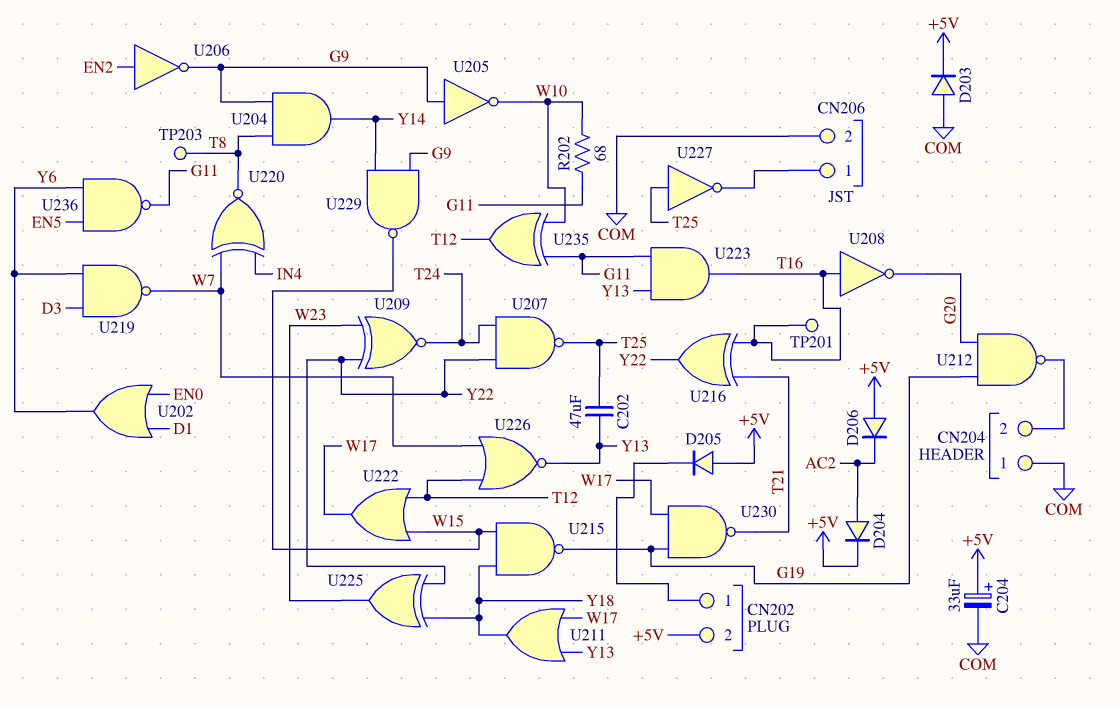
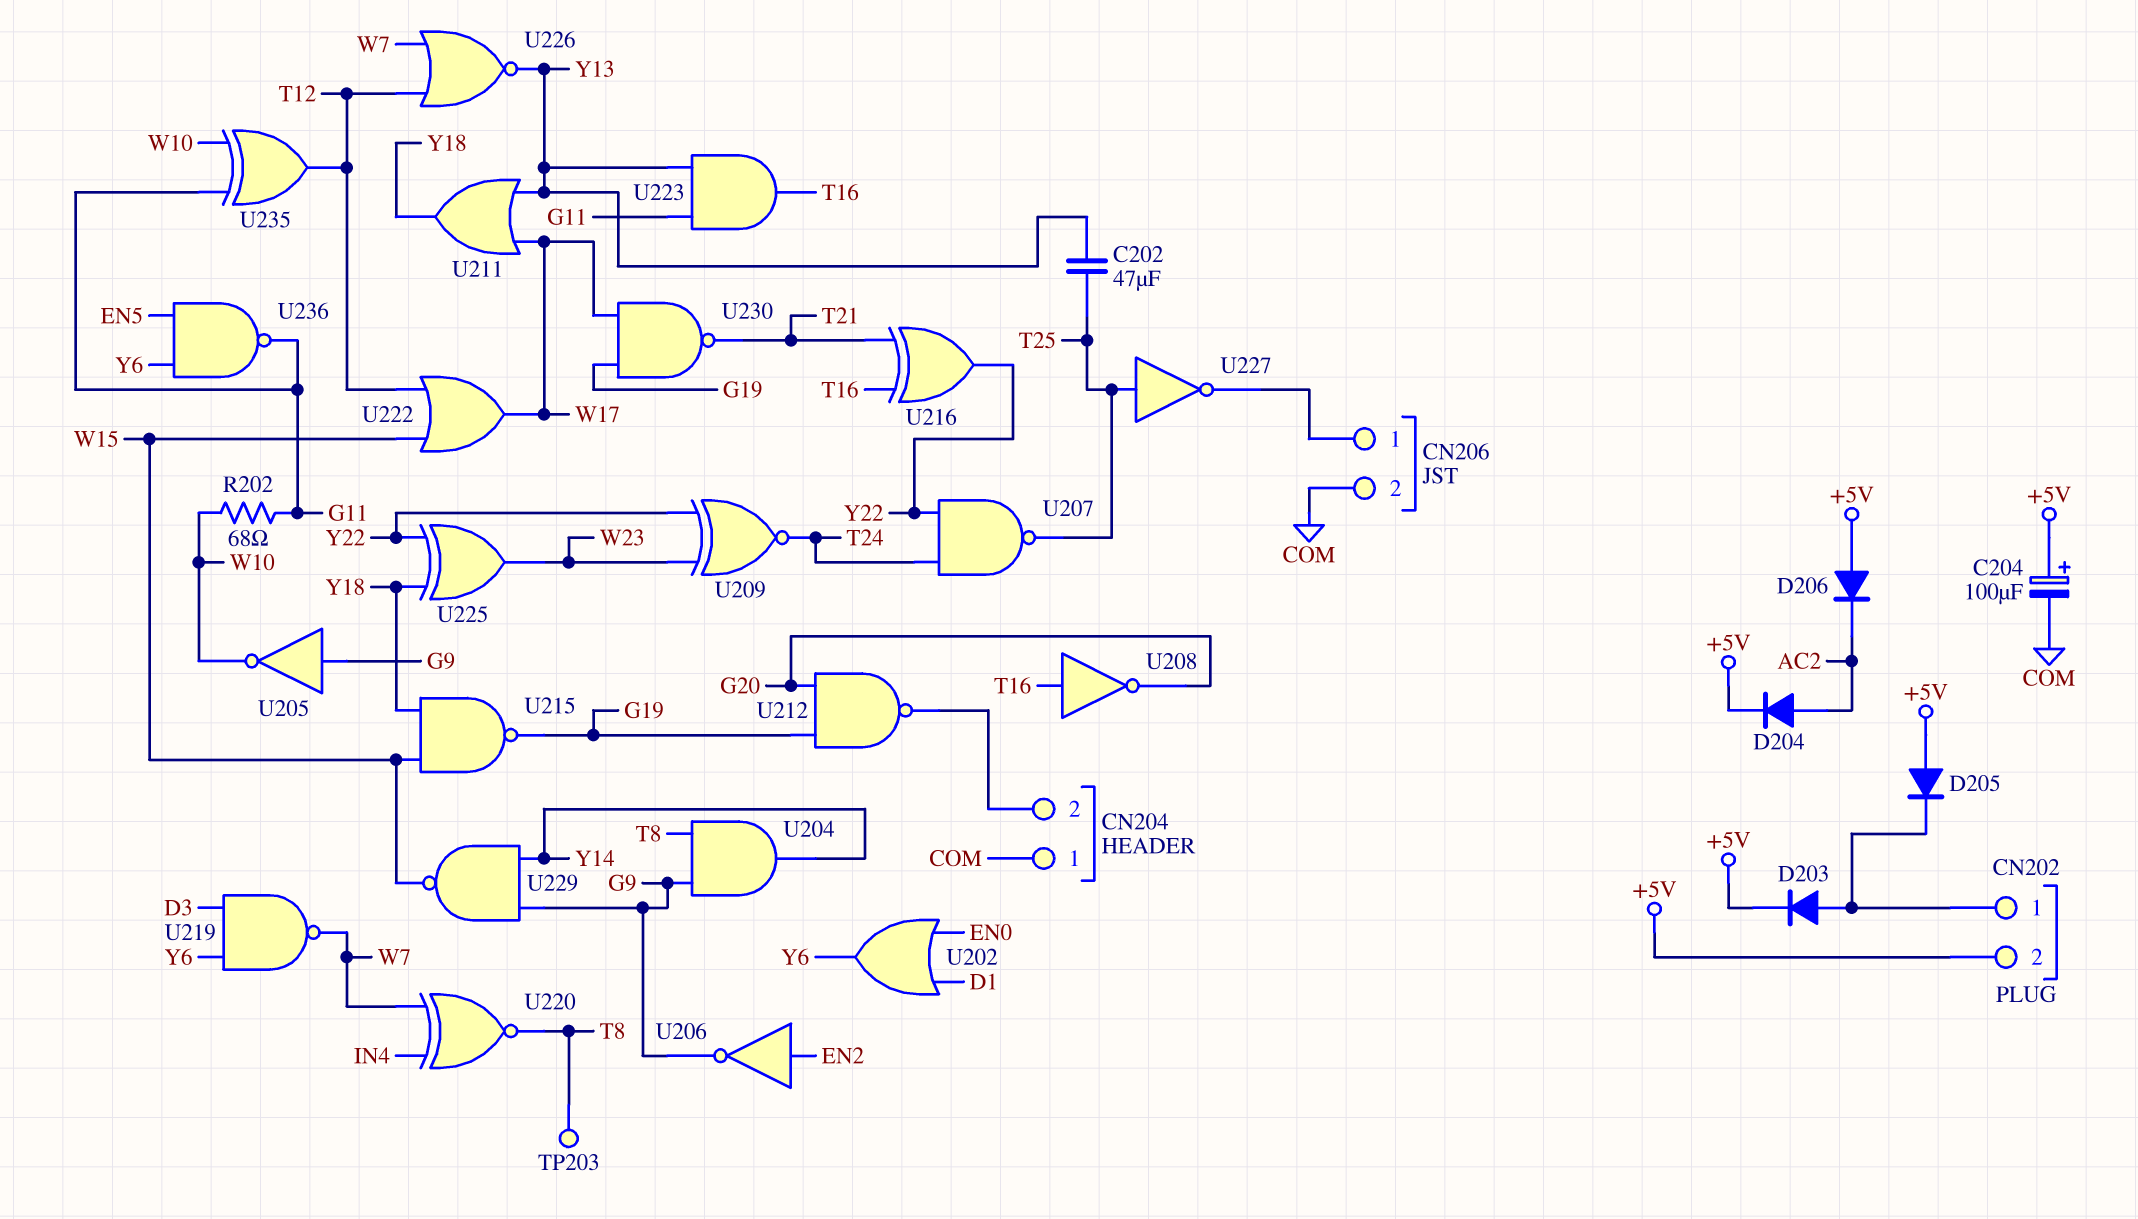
C204: 33uF (plus +5V, minus COM) -> 100uF (plus +5V, minus COM)
D203: diode (A COM, K +5V) -> diode (A CN202/1, K +5V)
TP201: test point (T16) -> none

